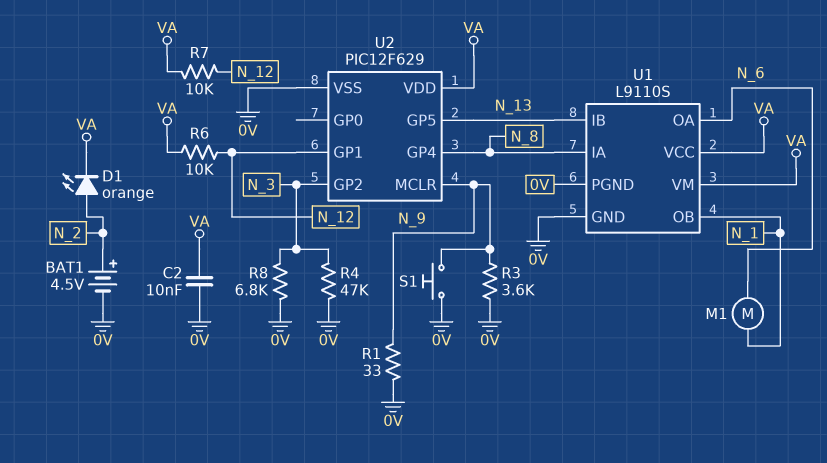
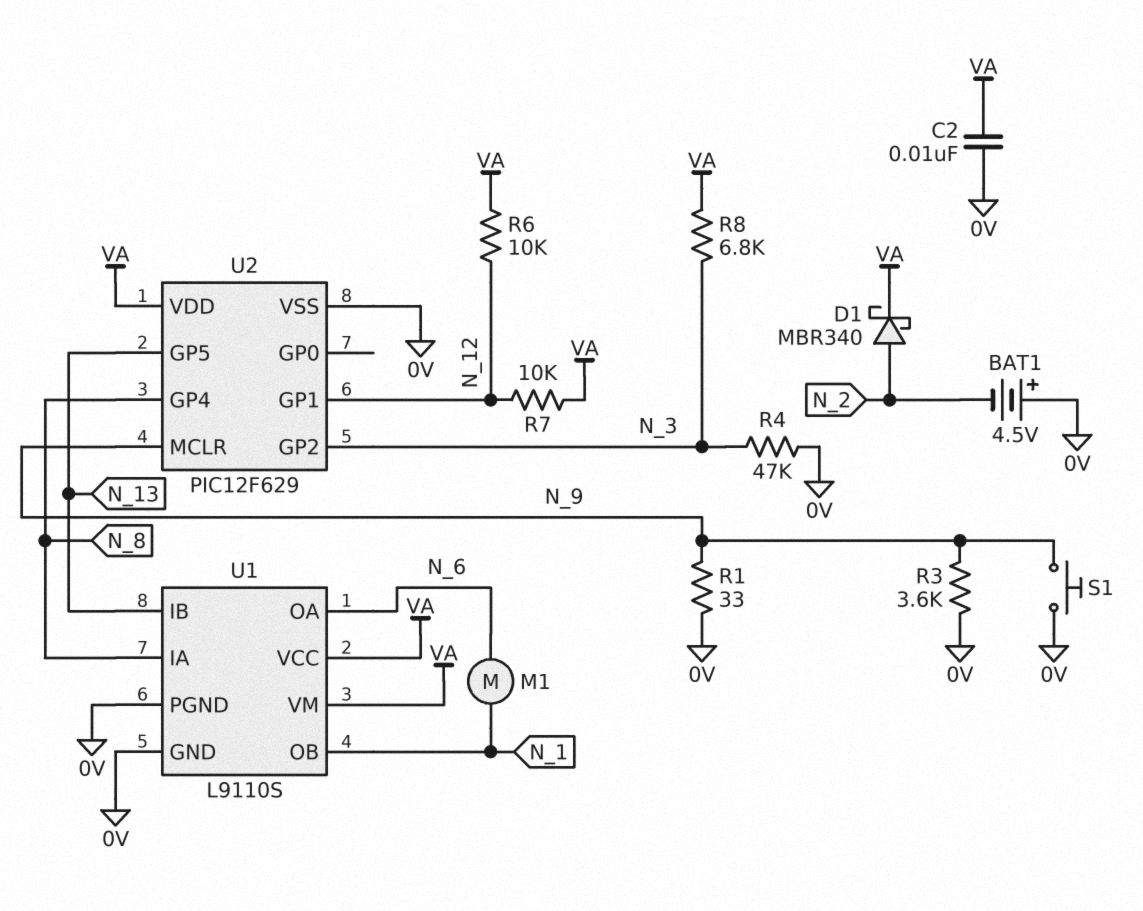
BAT1: 4.5V (plus N_2, minus 0V) -> 4.5V (plus 0V, minus N_2)
D1: LED orange (A N_2, K VA) -> schottky MBR340 (A N_2, K VA)
R8: 6.8k (0V, N_3) -> 6.8k (N_3, VA)

